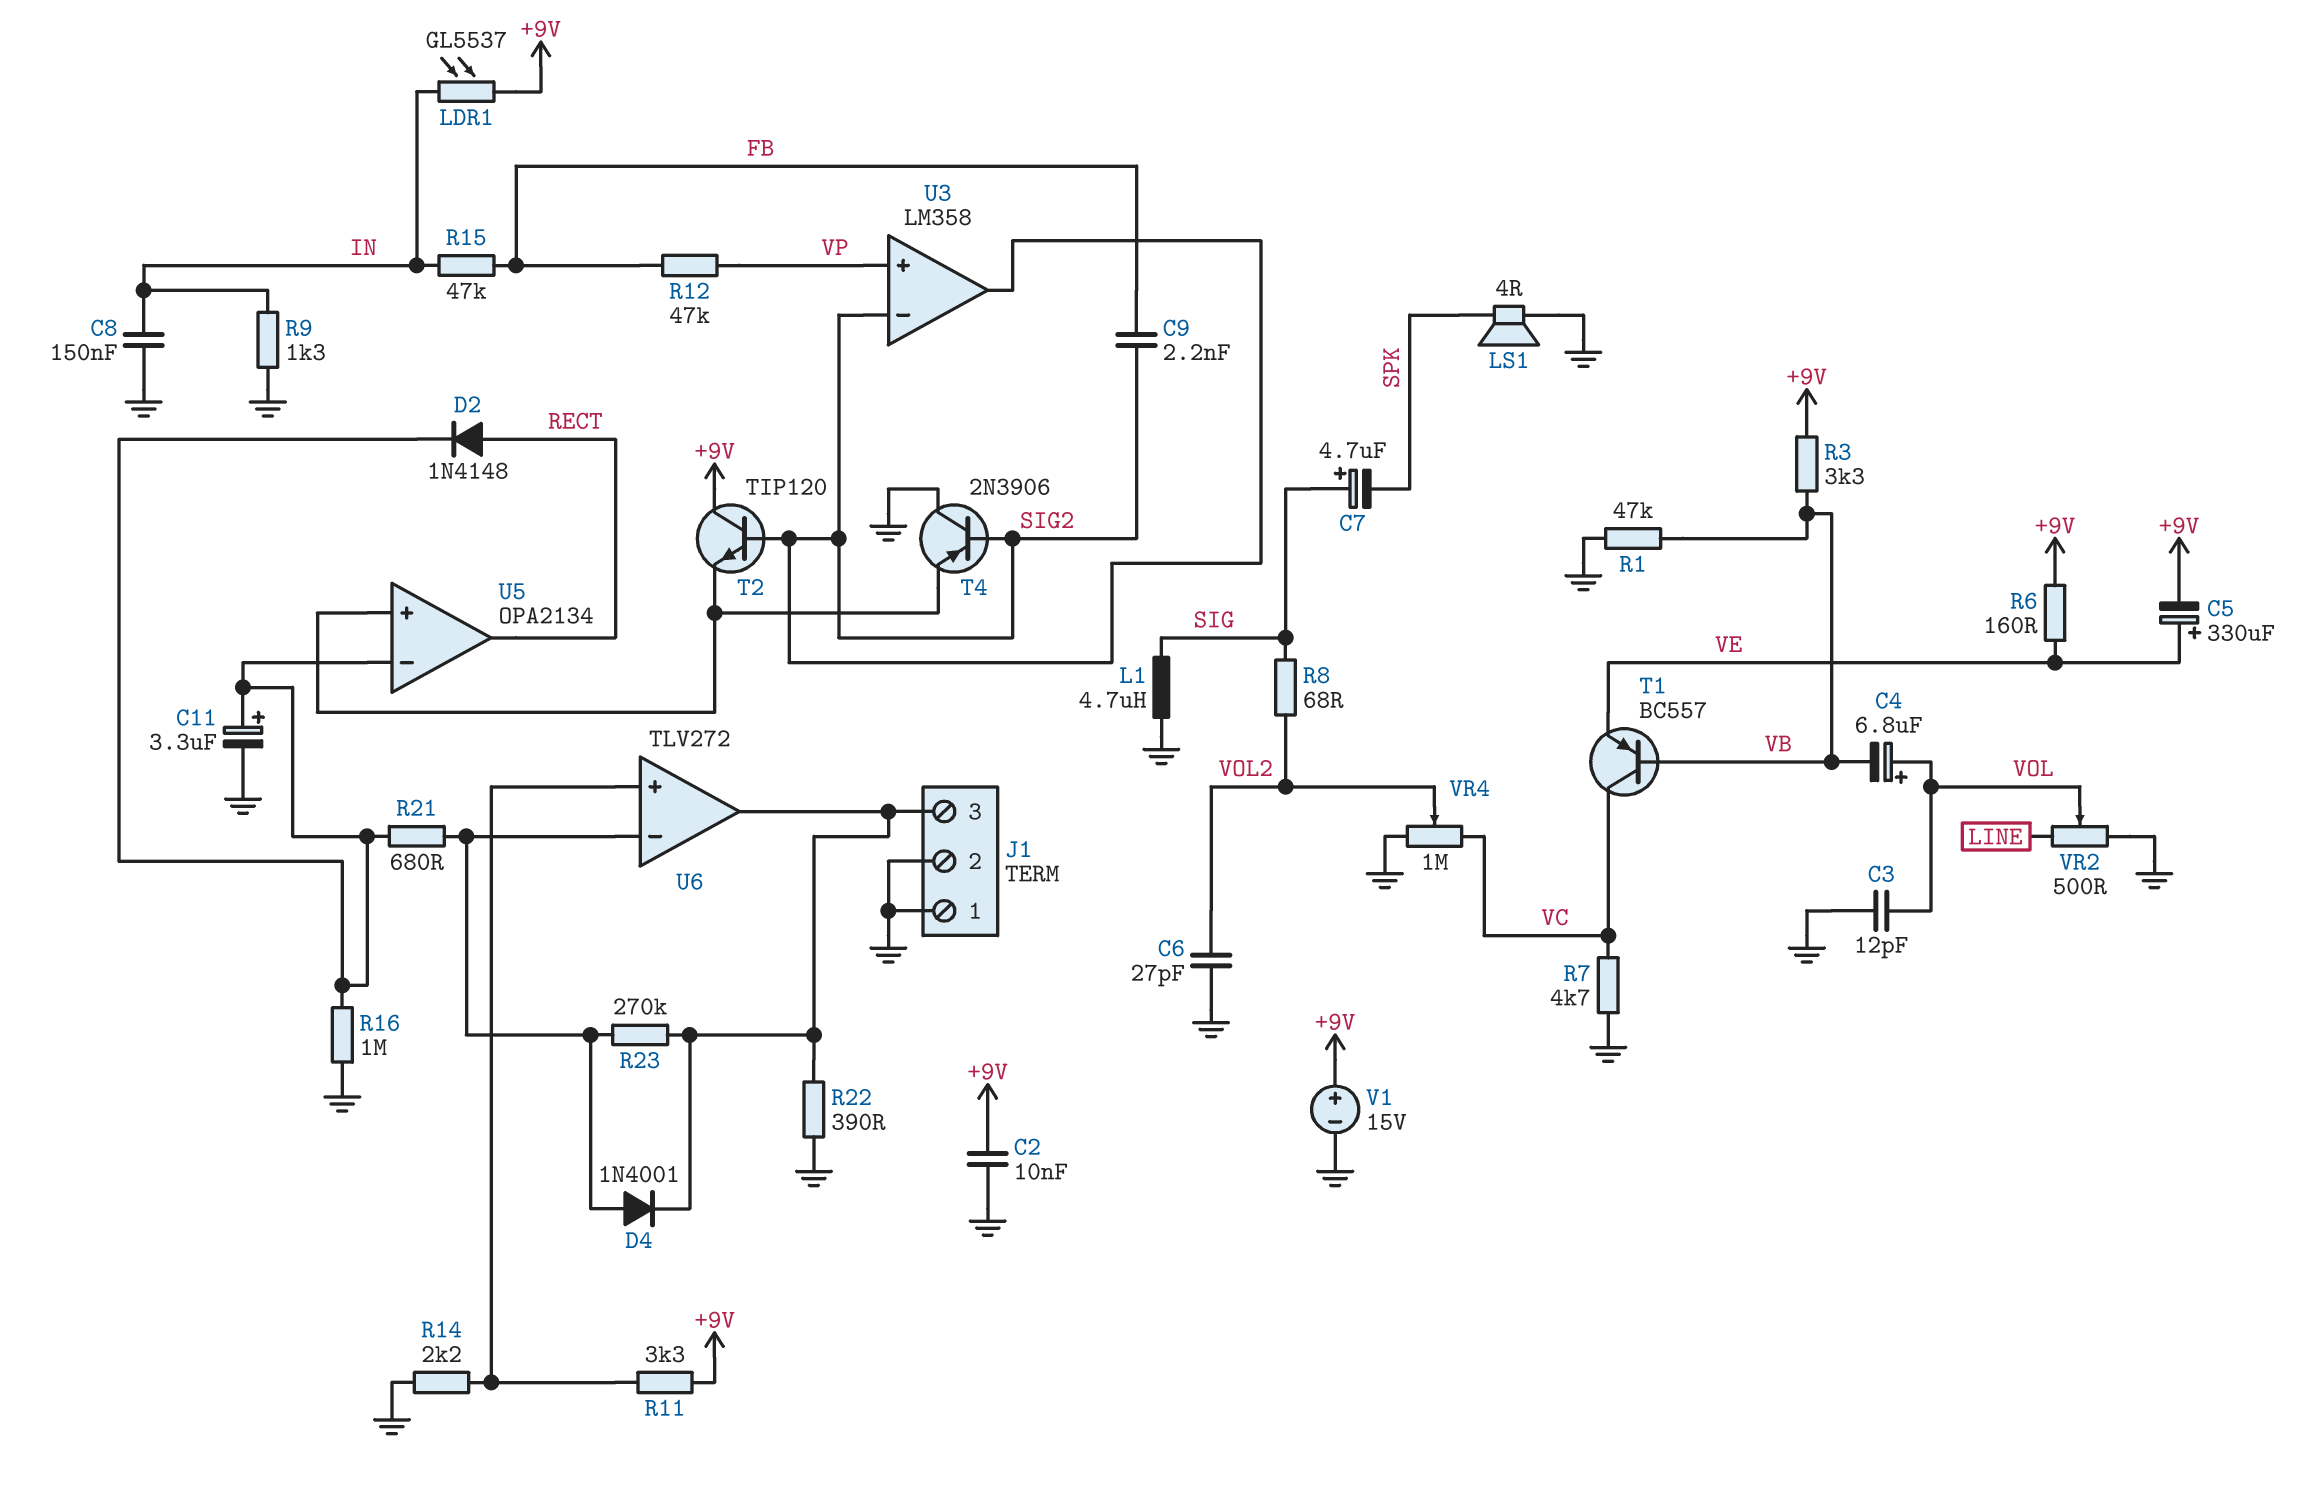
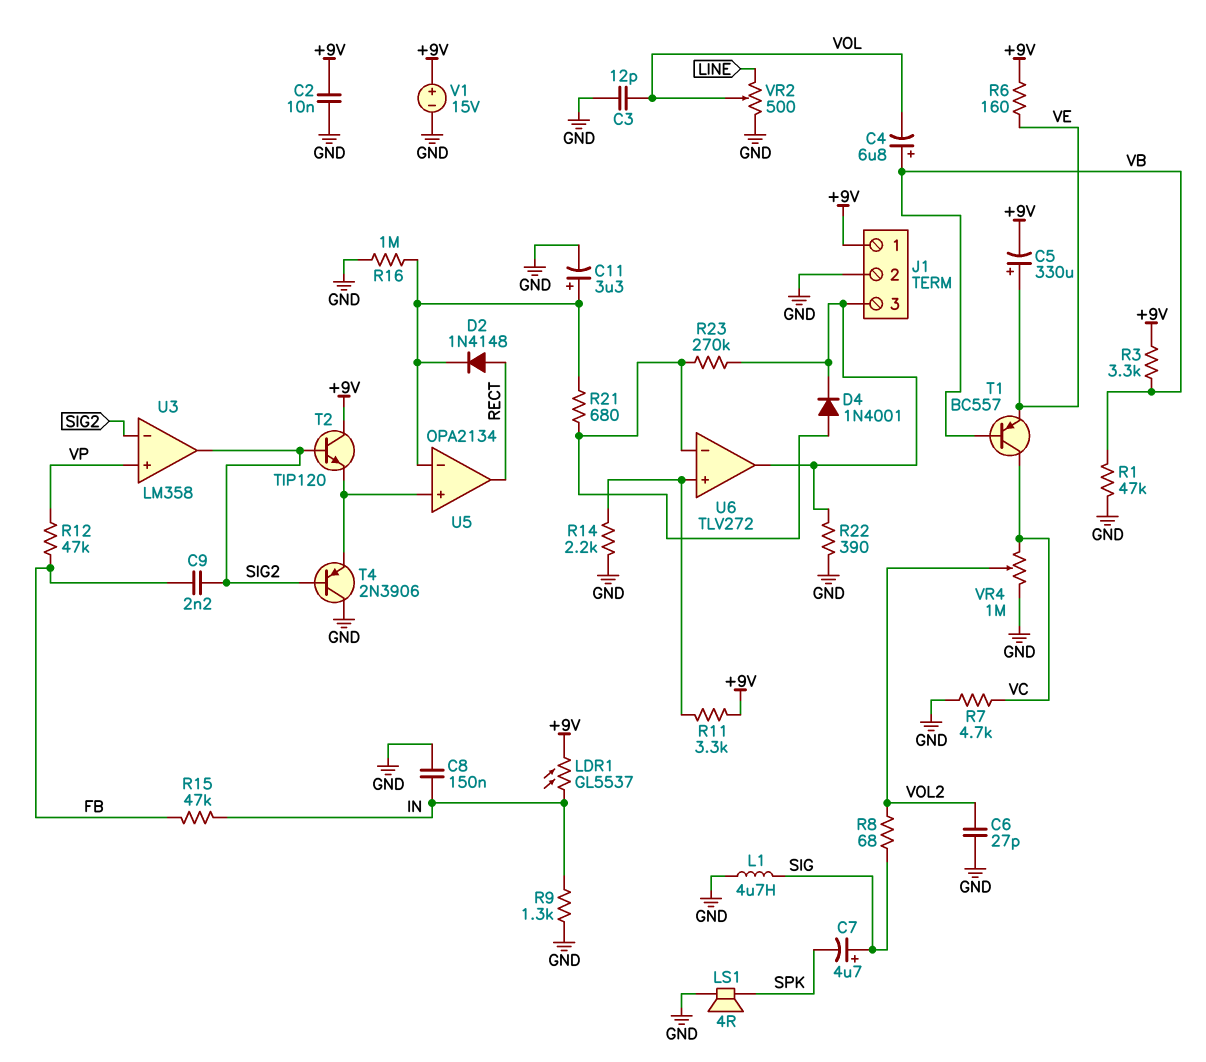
C4: 6.8uF (plus VOL, minus VB) -> 6.8uF (plus VB, minus VOL)
J1 pin 1: GND -> +9V

